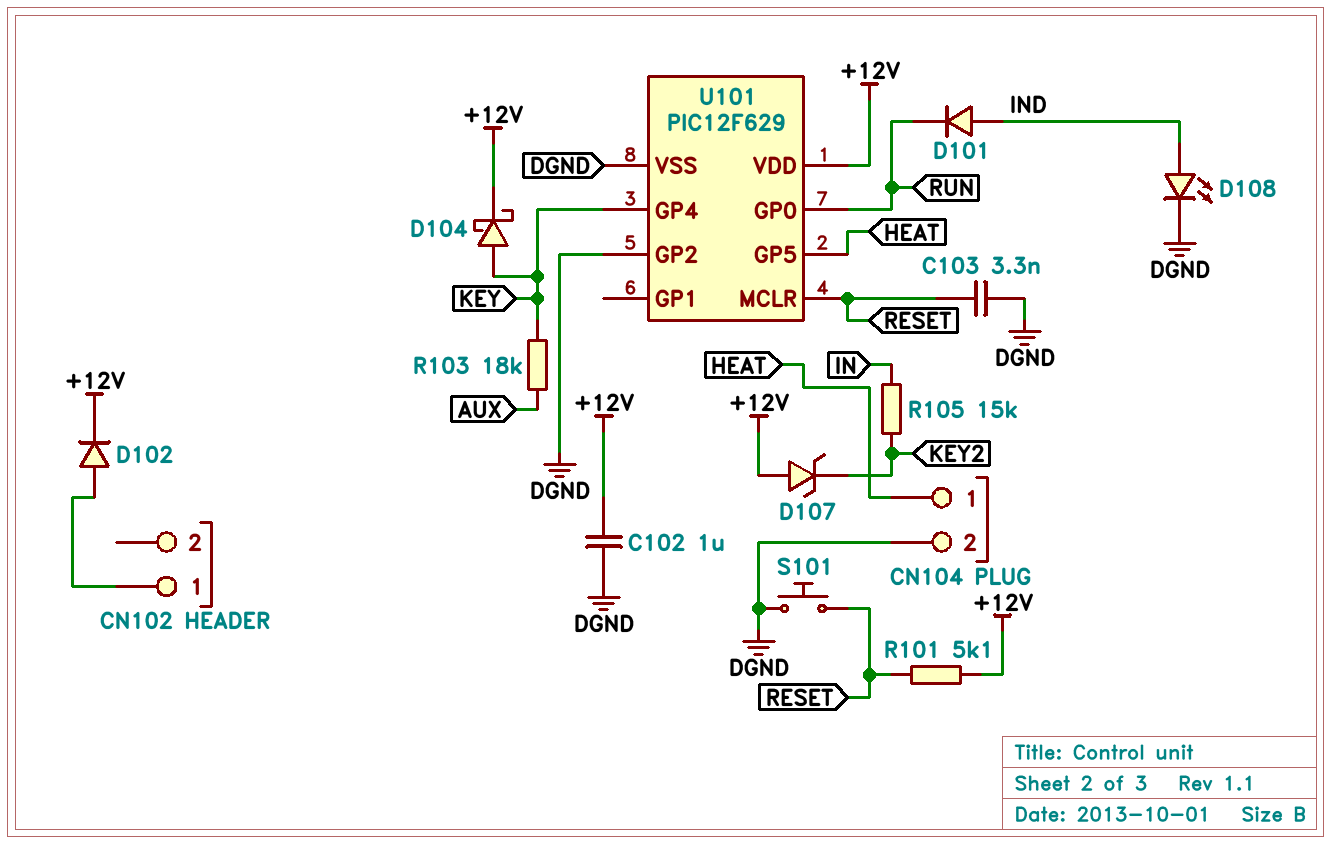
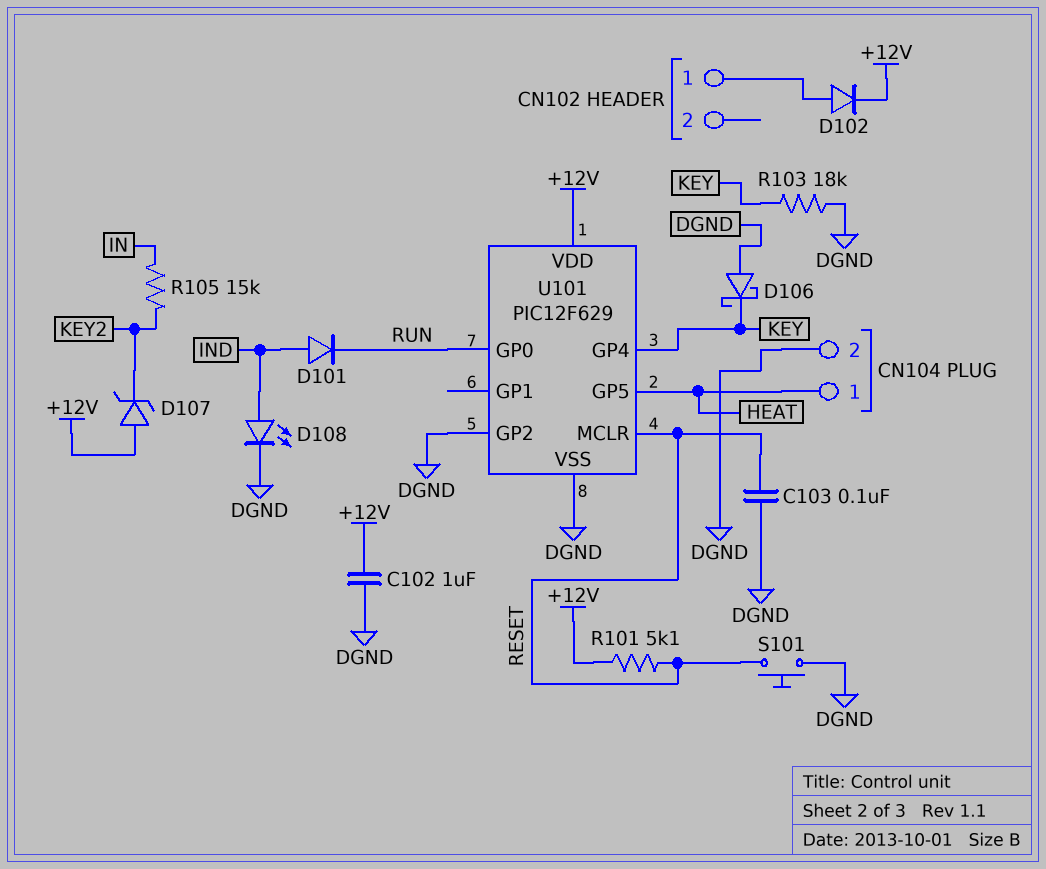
C103: 3.3nF (DGND, RESET) -> 100nF (DGND, RESET)
D104: schottky (A KEY, K +12V) -> none
D106: none -> schottky (A DGND, K KEY)
R103: 18k (AUX, KEY) -> 18k (DGND, KEY)

